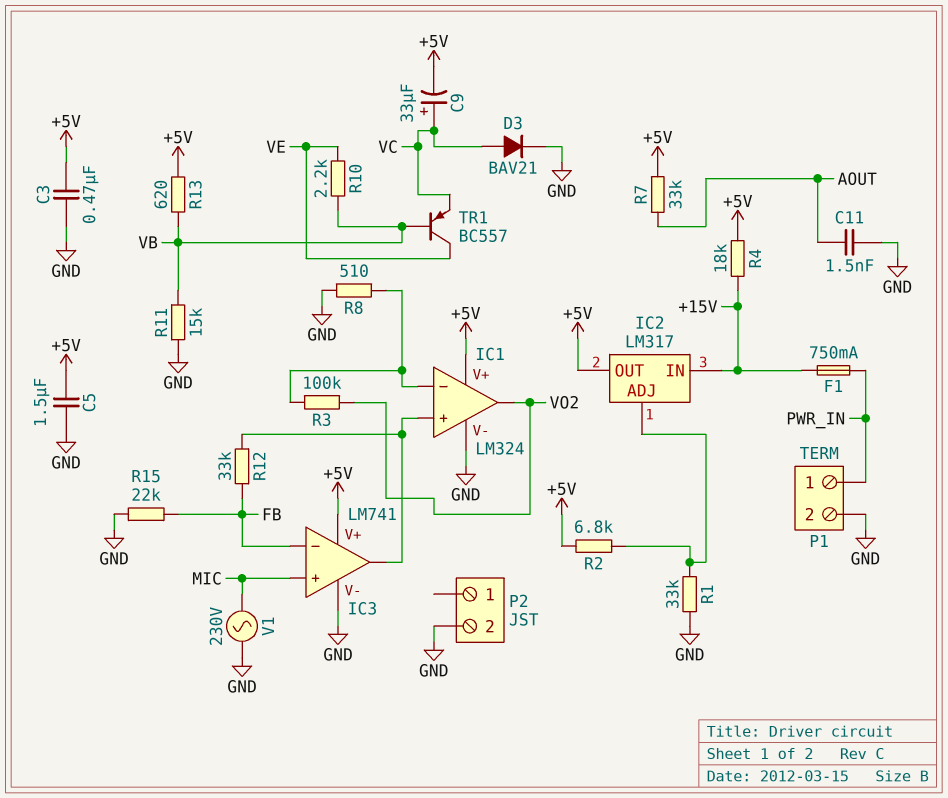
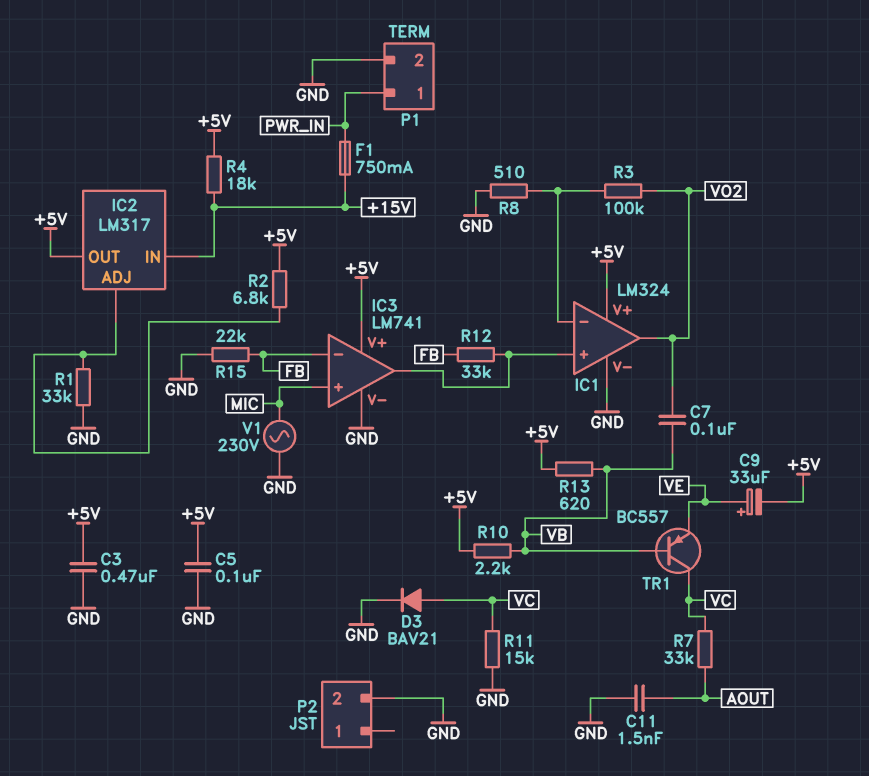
C5: 1.5uF (+5V, GND) -> 100nF (+5V, GND)
C7: none -> 100nF (VB, VO2)
C9: 33uF (plus VC, minus +5V) -> 33uF (plus VE, minus +5V)
R7: 33k (+5V, AOUT) -> 33k (AOUT, VC)
R10: 2.2k (VB, VE) -> 2.2k (+5V, VB)
R11: 15k (GND, VB) -> 15k (GND, VC)
TR1: PNP BC557 (B VB, C VE, E VC) -> PNP BC557 (B VB, C VC, E VE)

